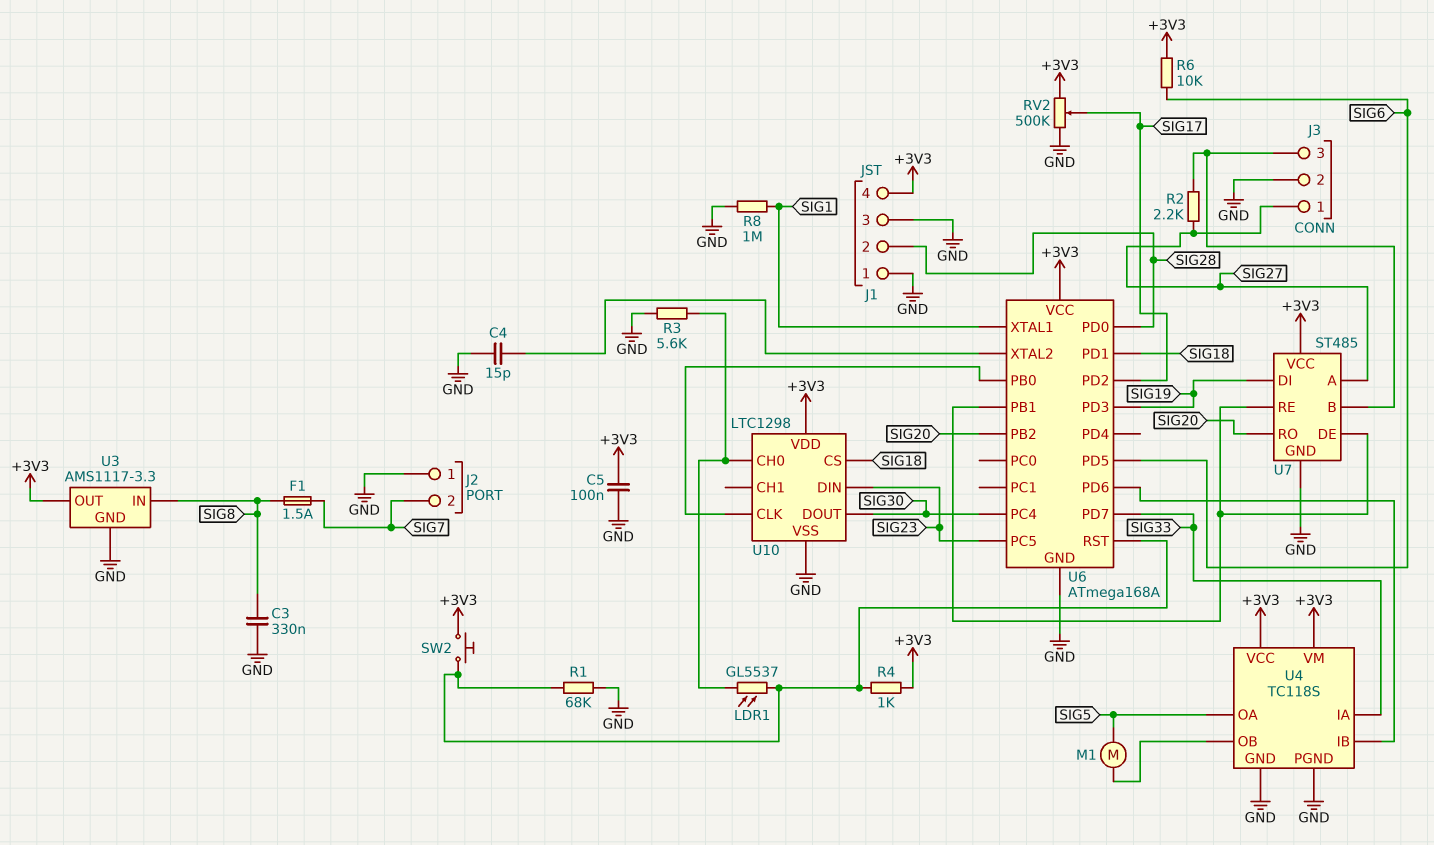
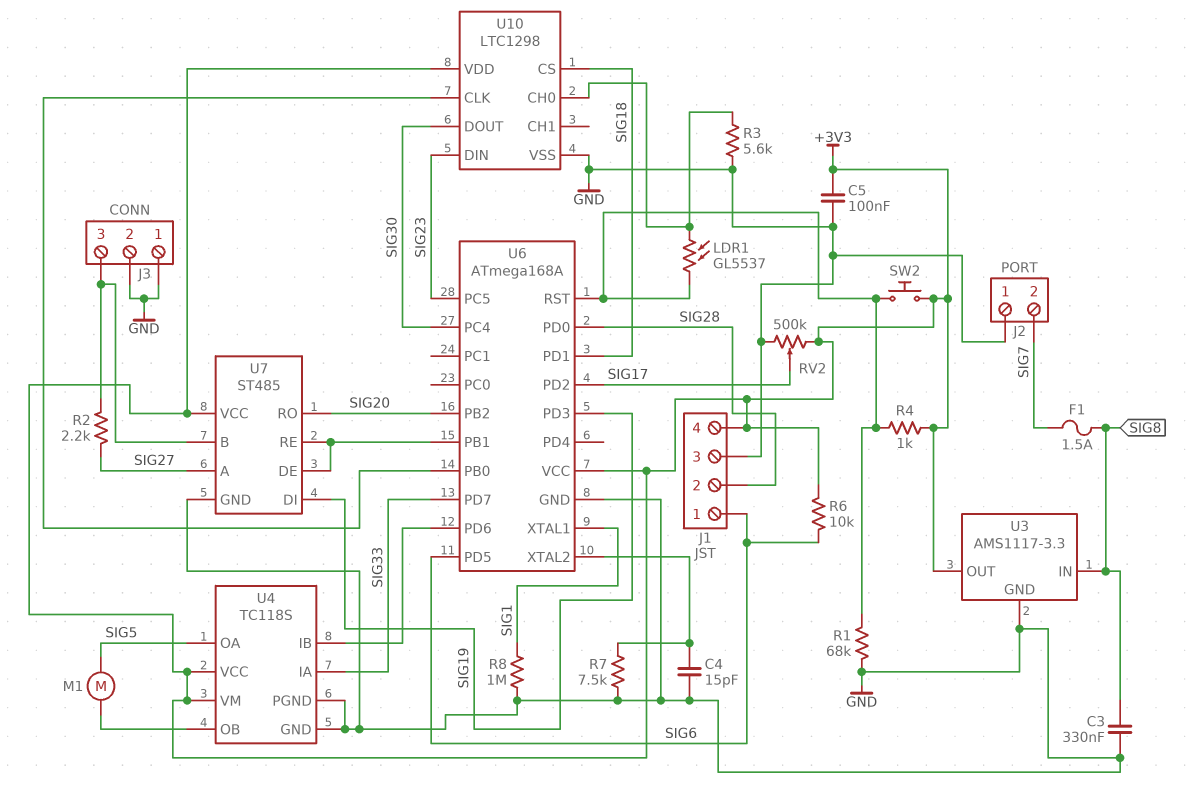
J1 pin 1: GND -> SIG6
J3 pin 1: SIG27 -> GND
R7: none -> 7.5k (GND, U6/XTAL2)

